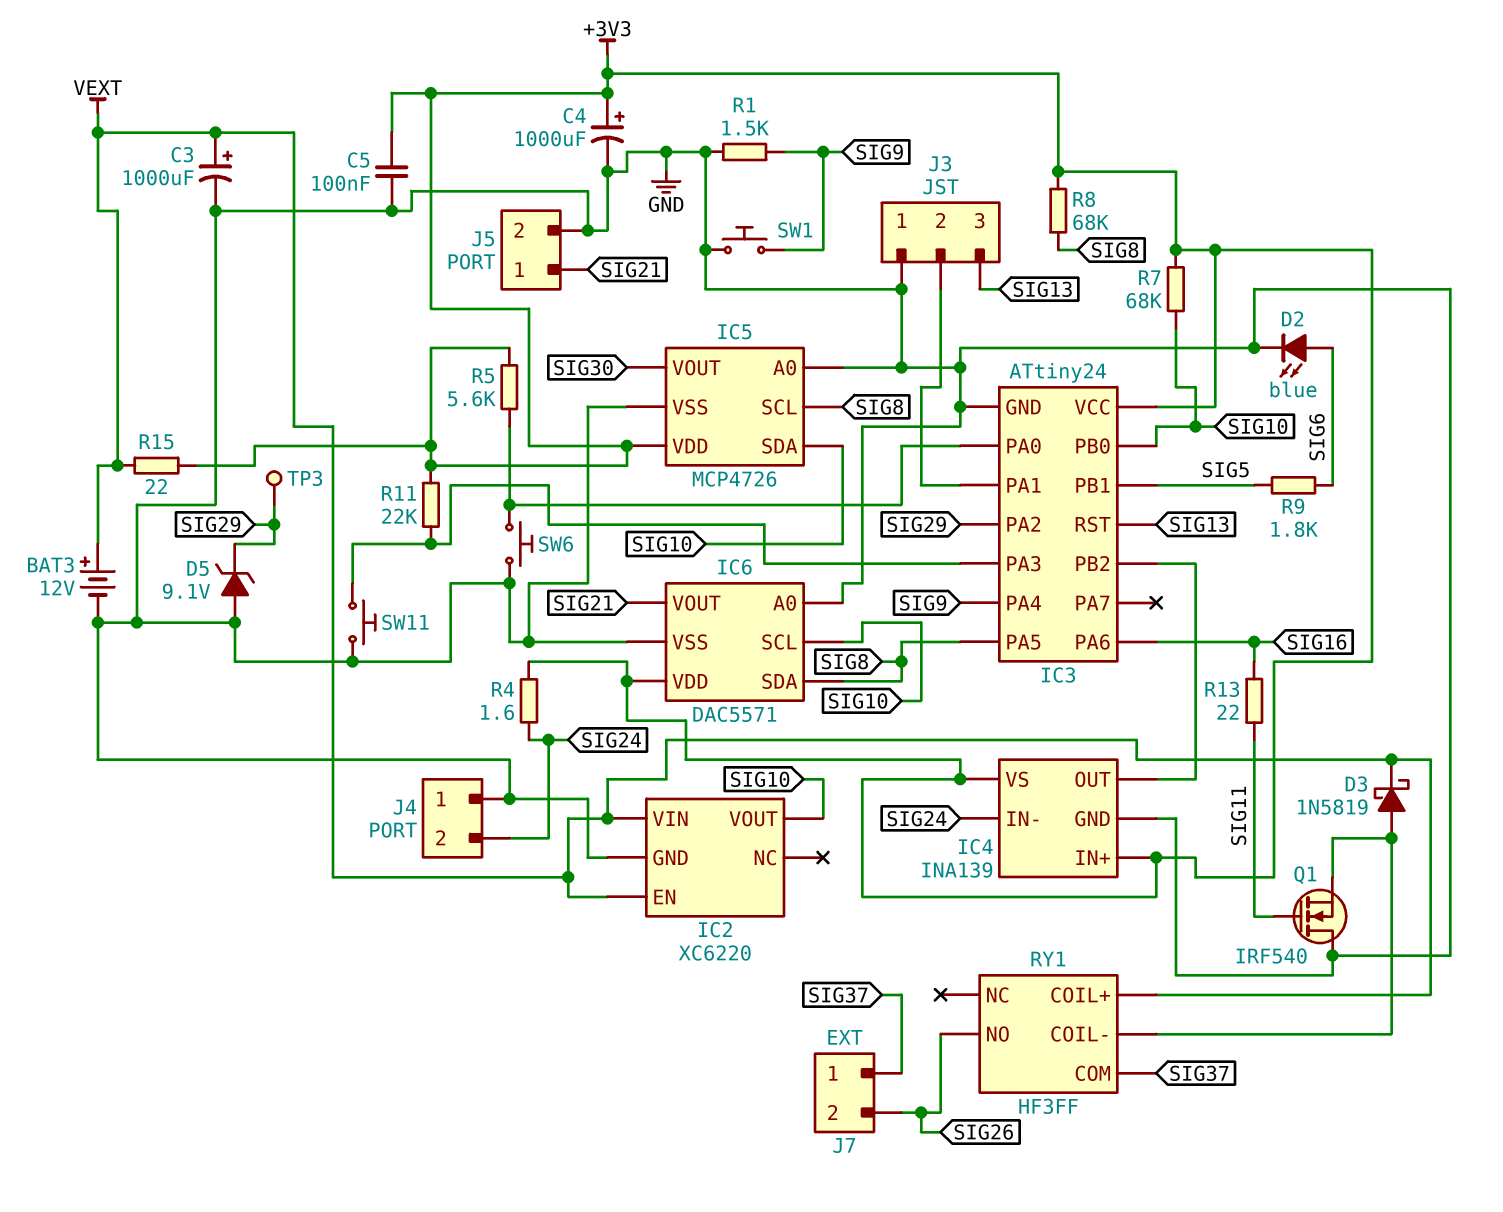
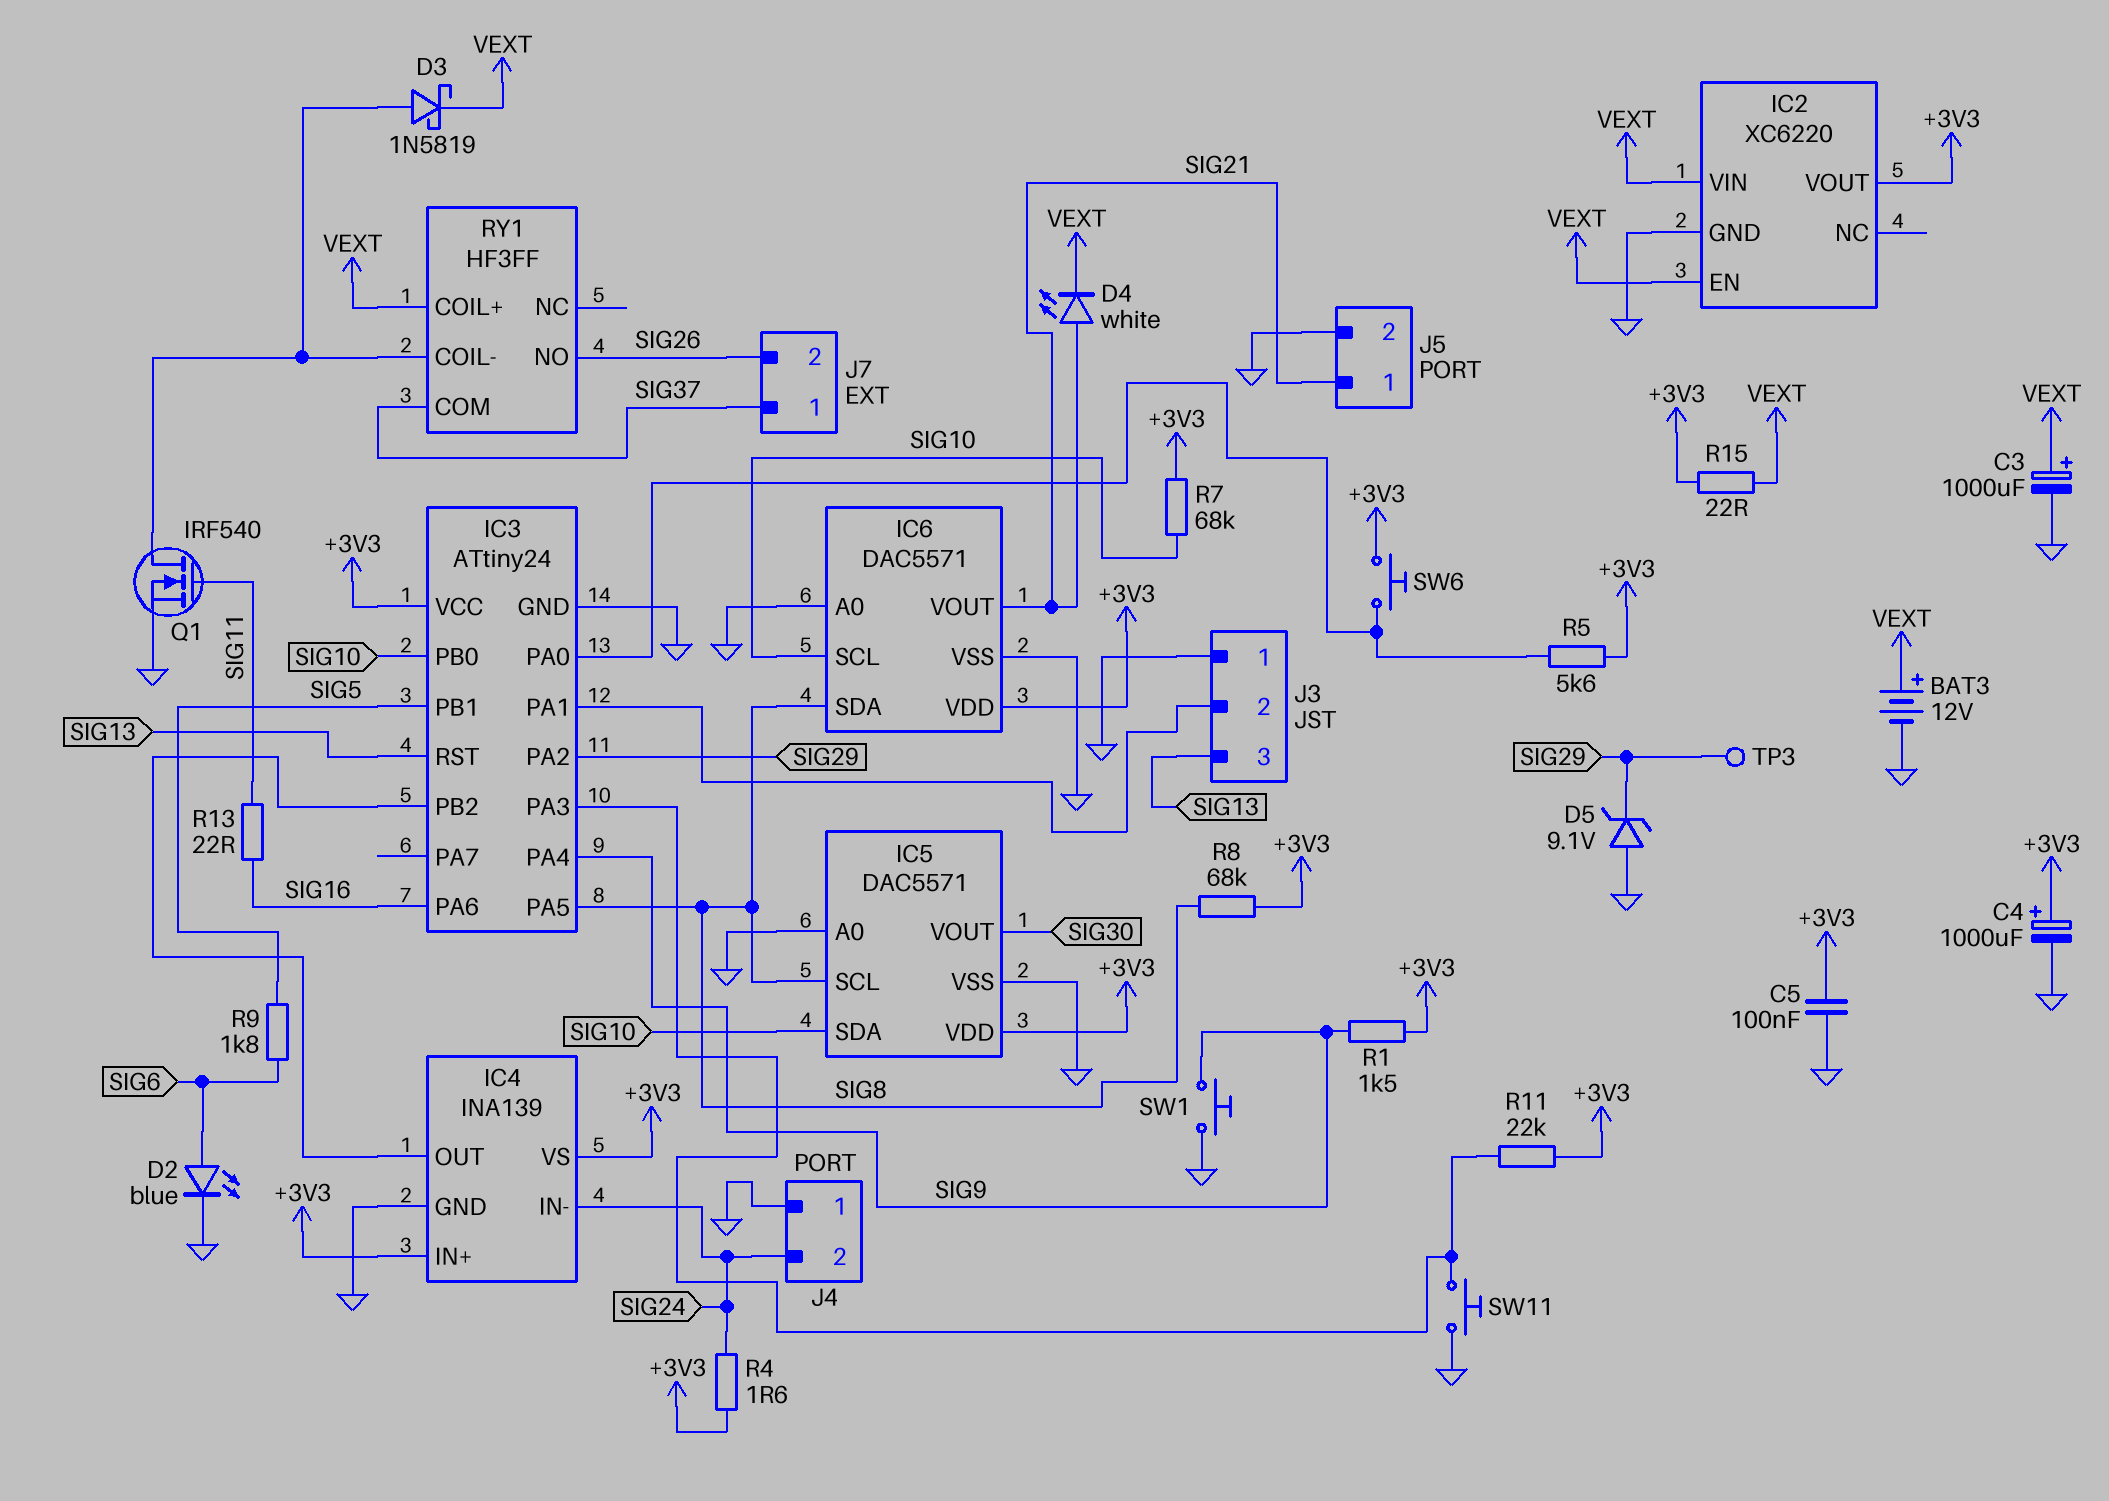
D4: none -> LED white (A SIG21, K VEXT)
IC2 pin VOUT: SIG10 -> +3V3
IC5: MCP4726 -> DAC5571
Q1: NMOS IRF540 (G SIG11, D GND, S RY1/COIL-) -> NMOS IRF540 (G SIG11, D RY1/COIL-, S GND)
R1: 1.5k (GND, SIG9) -> 1.5k (+3V3, SIG9)
SW6: button (GND, IC3/PA0) -> button (+3V3, IC3/PA0)

